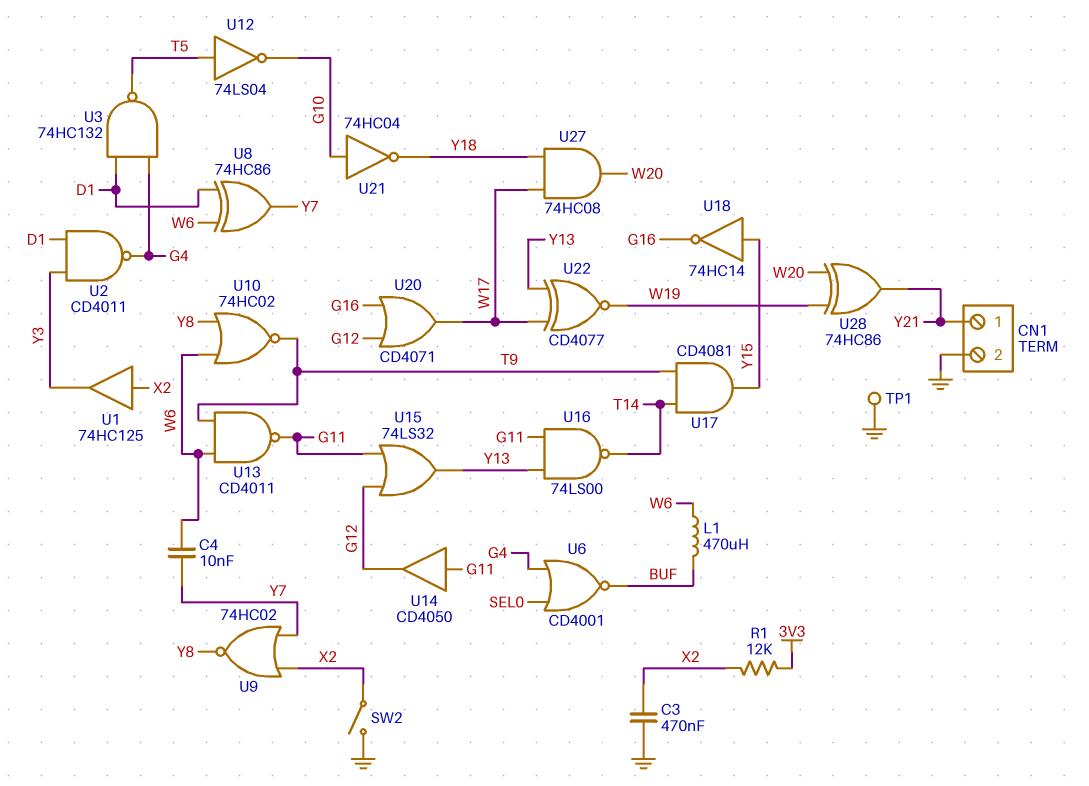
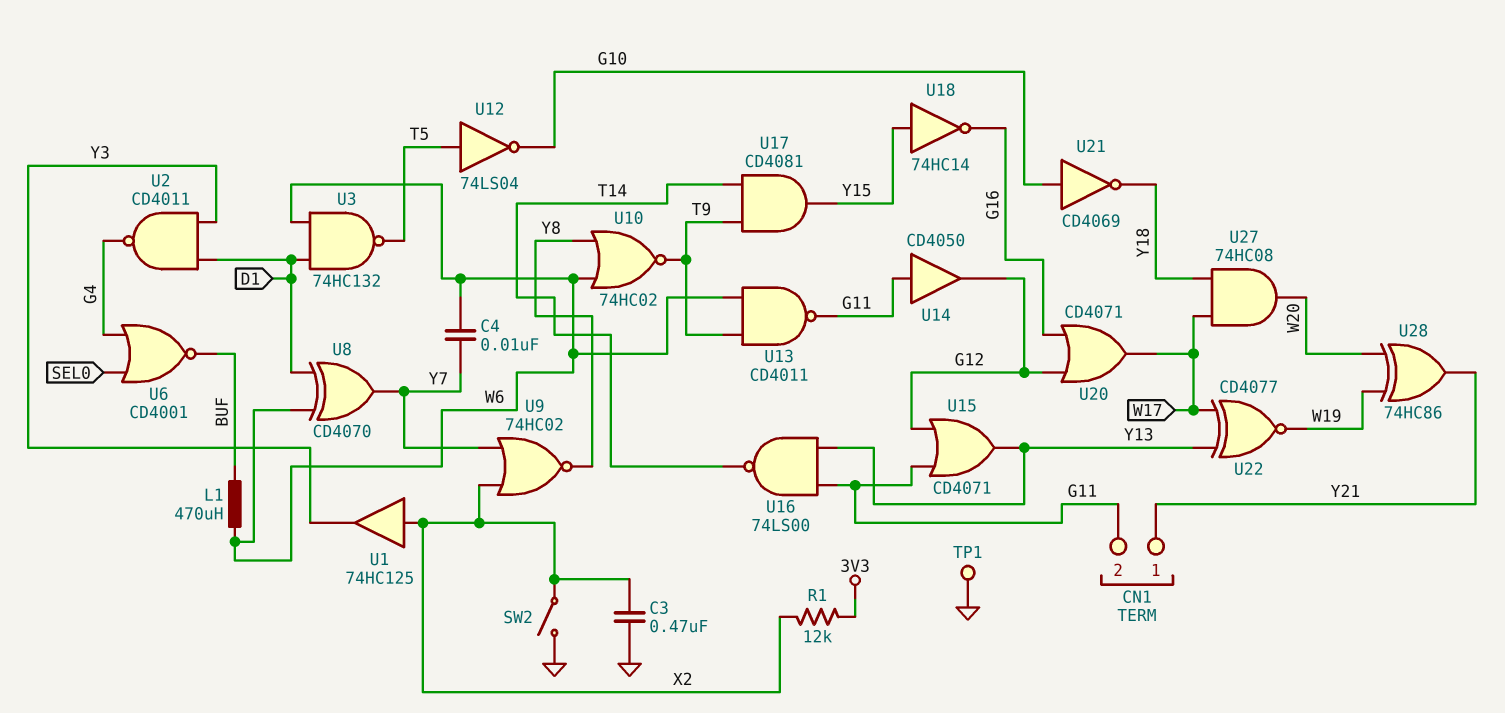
CN1 pin 2: GND -> G11
U3: NAND 74HC132 (in D1, in G4, out T5) -> NAND 74HC132 (in D1, in W6, out T5)
U8: XOR 74HC86 (in D1, in W6, out Y7) -> XOR CD4070 (in D1, in W6, out Y7)
U15: OR 74LS32 (in G11, in G12, out Y13) -> OR CD4071 (in G11, in G12, out Y13)
U21: NOT 74HC04 (in G10, out Y18) -> NOT CD4069 (in G10, out Y18)

